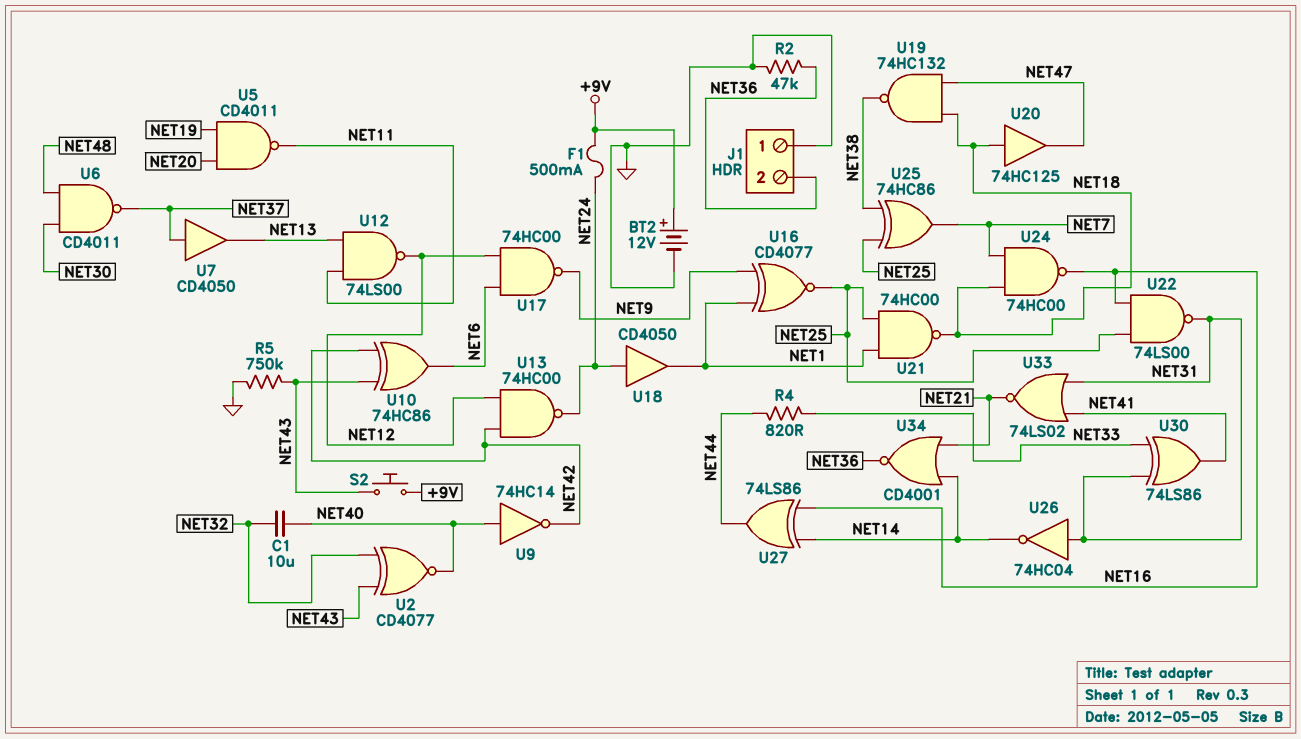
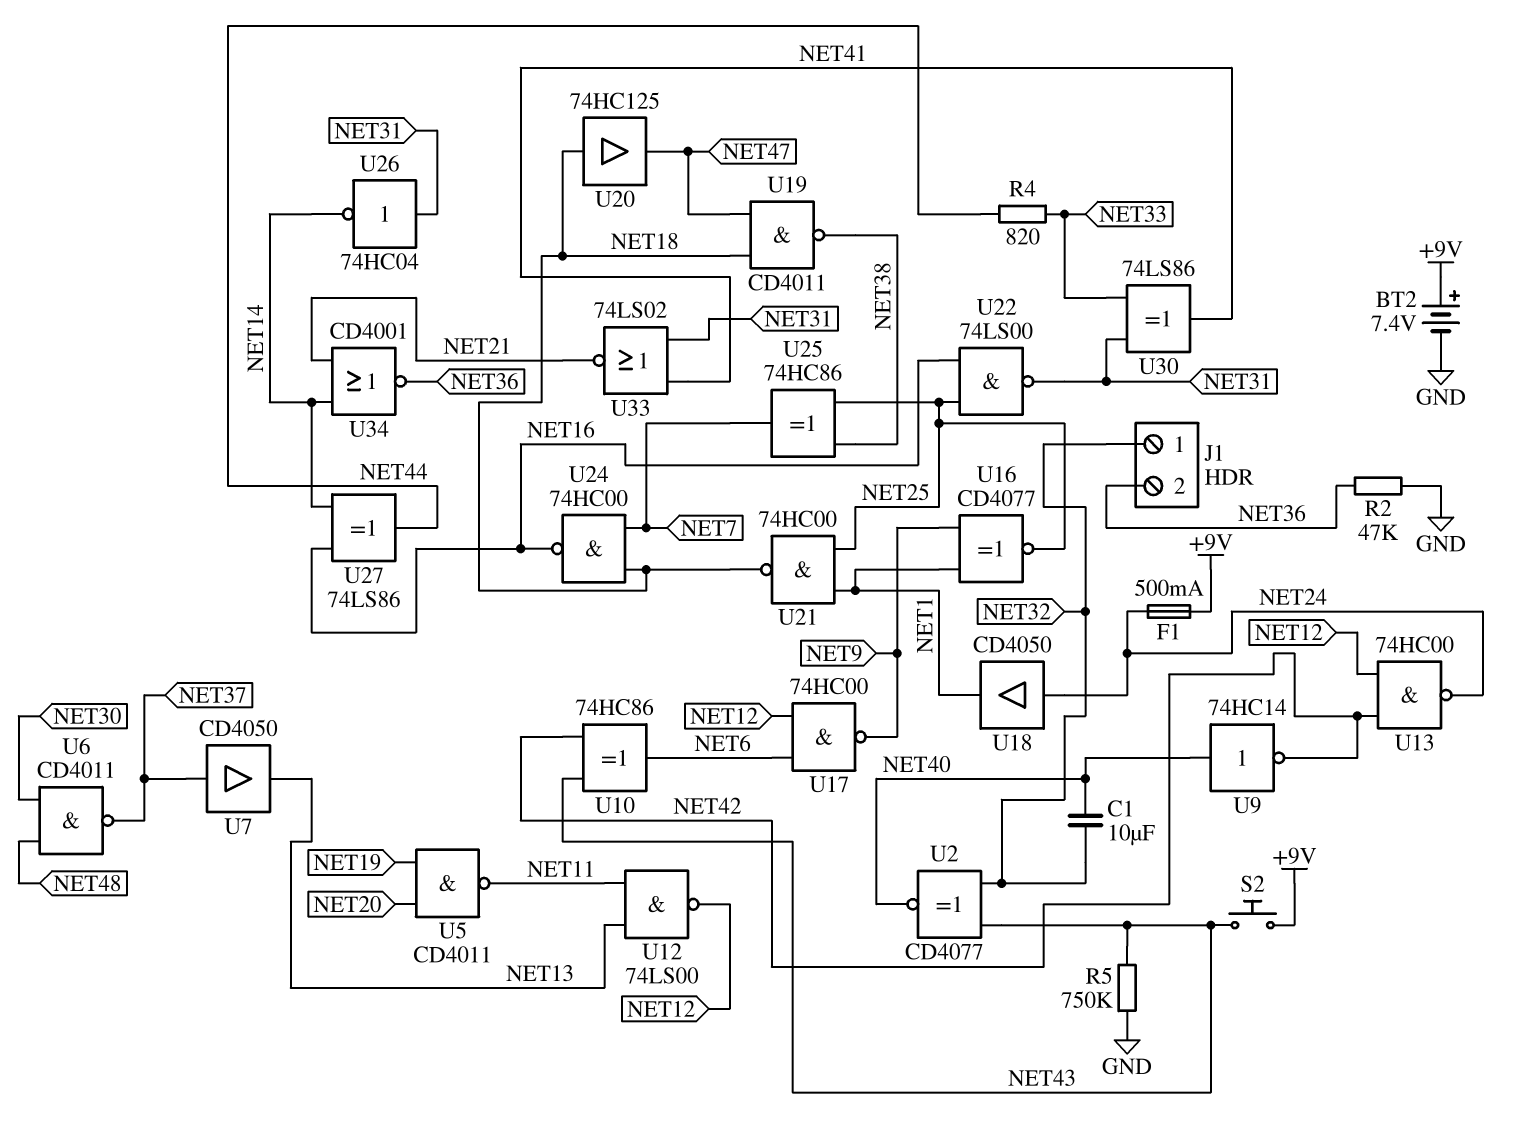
BT2: 12V (plus +9V, minus GND) -> 7.4V (plus +9V, minus GND)
J1 pin 1: GND -> NET32
U19: NAND 74HC132 (in NET18, in NET47, out NET38) -> NAND CD4011 (in NET18, in NET47, out NET38)

